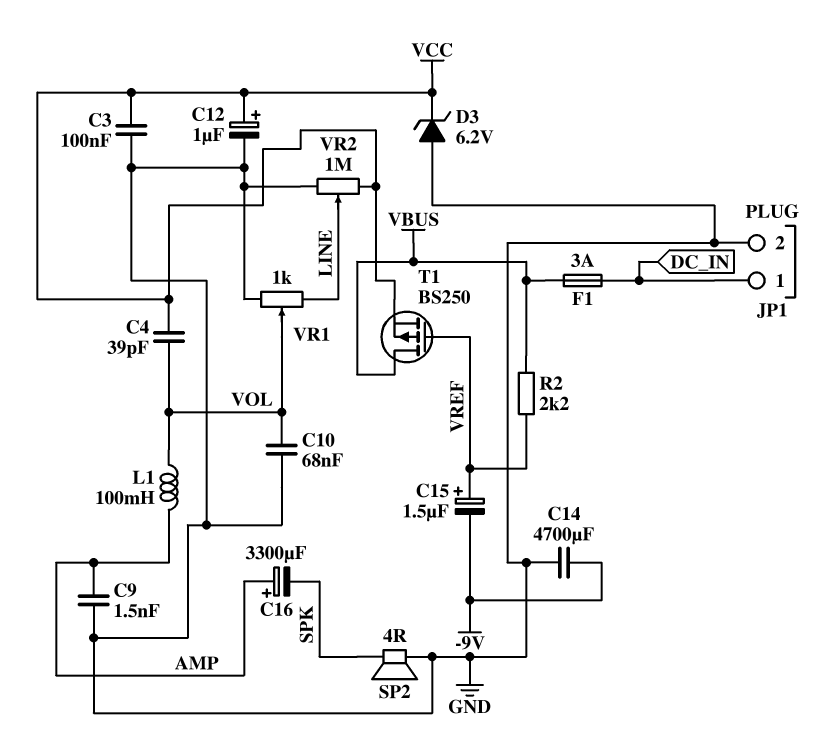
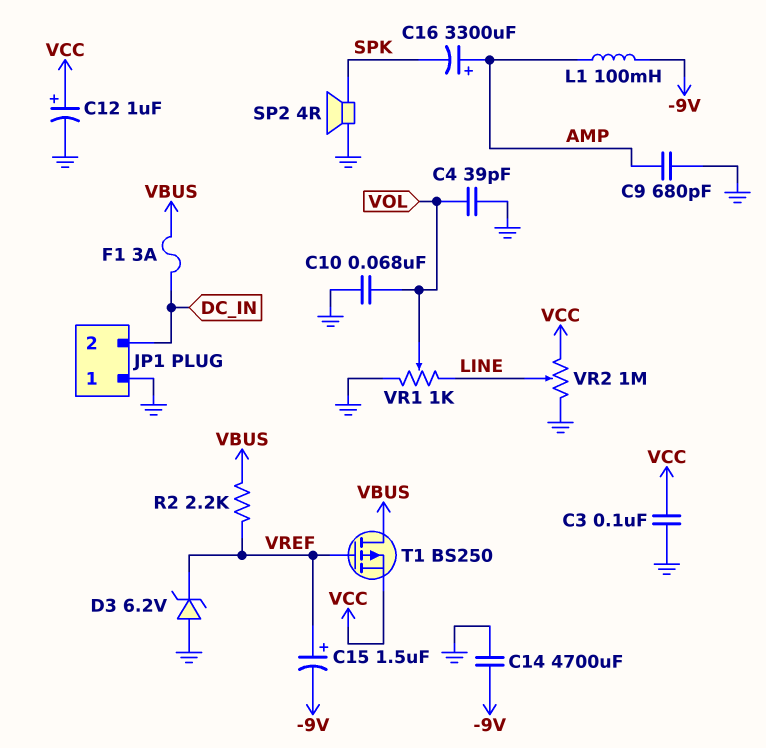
C4: 39pF (VCC, VOL) -> 39pF (GND, VOL)
C9: 1.5nF (AMP, GND) -> 680pF (AMP, GND)
D3: zener 6.2V (A GND, K VCC) -> zener 6.2V (A GND, K VREF)
JP1 pin 1: DC_IN -> GND
JP1 pin 2: GND -> DC_IN
L1: 100mH (AMP, VOL) -> 100mH (-9V, AMP)

